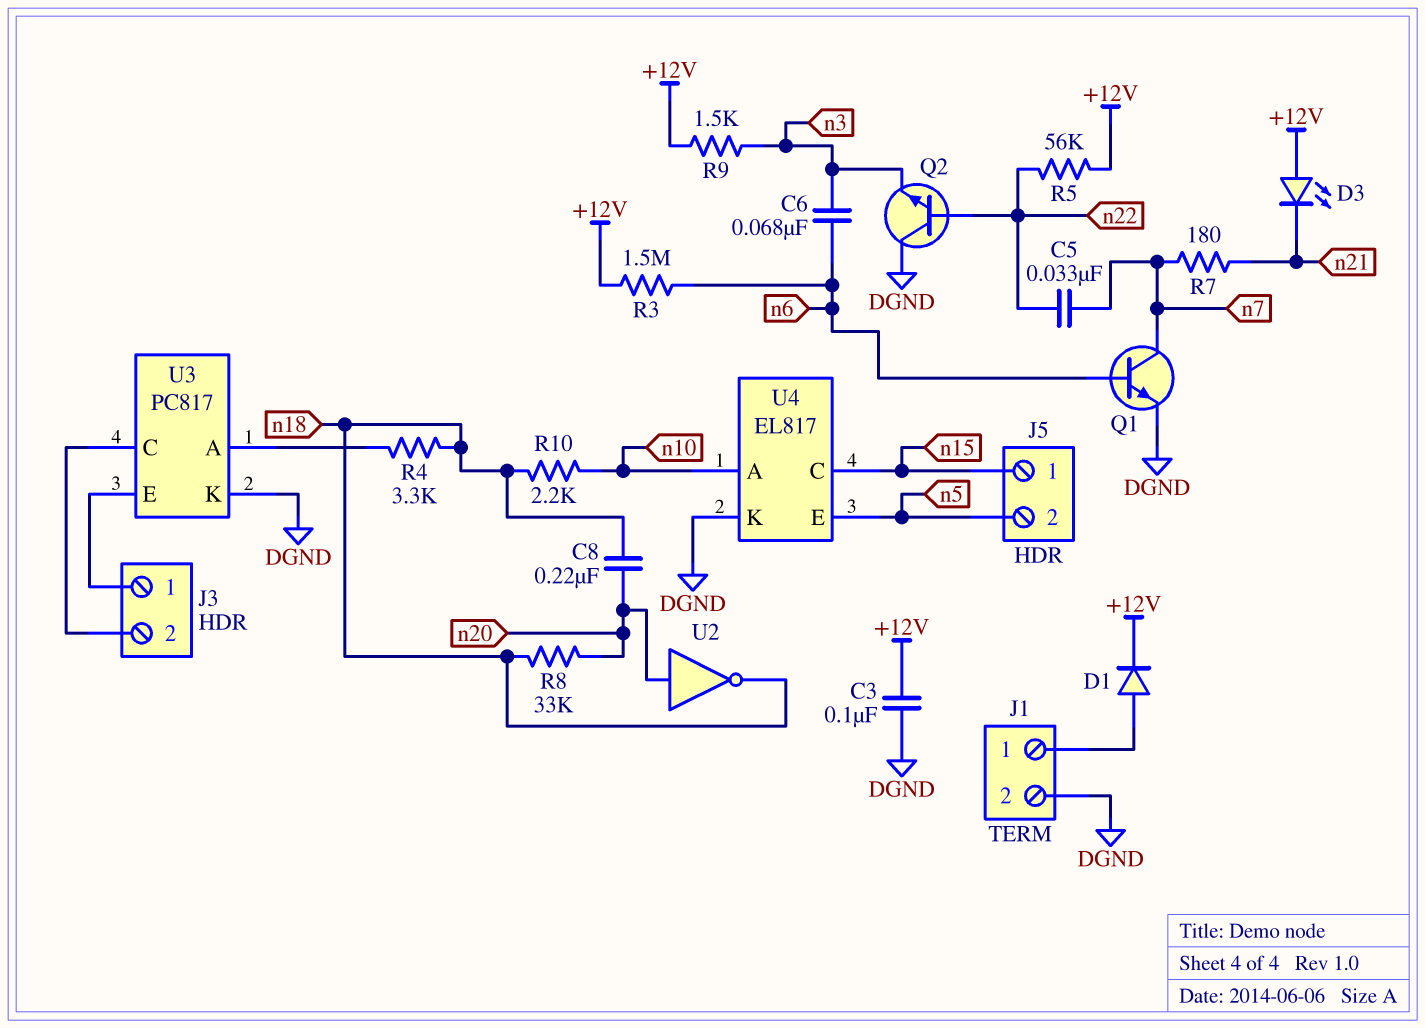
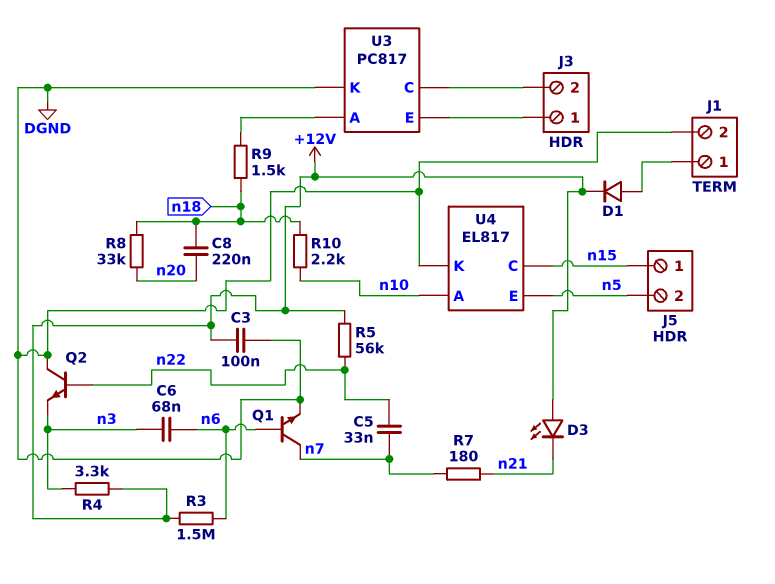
R4: 3.3k (U3/A, n18) -> 3.3k (+12V, n3)
R9: 1.5k (+12V, n3) -> 1.5k (U3/A, n18)
U2: NOT (in n20, out n18) -> none

